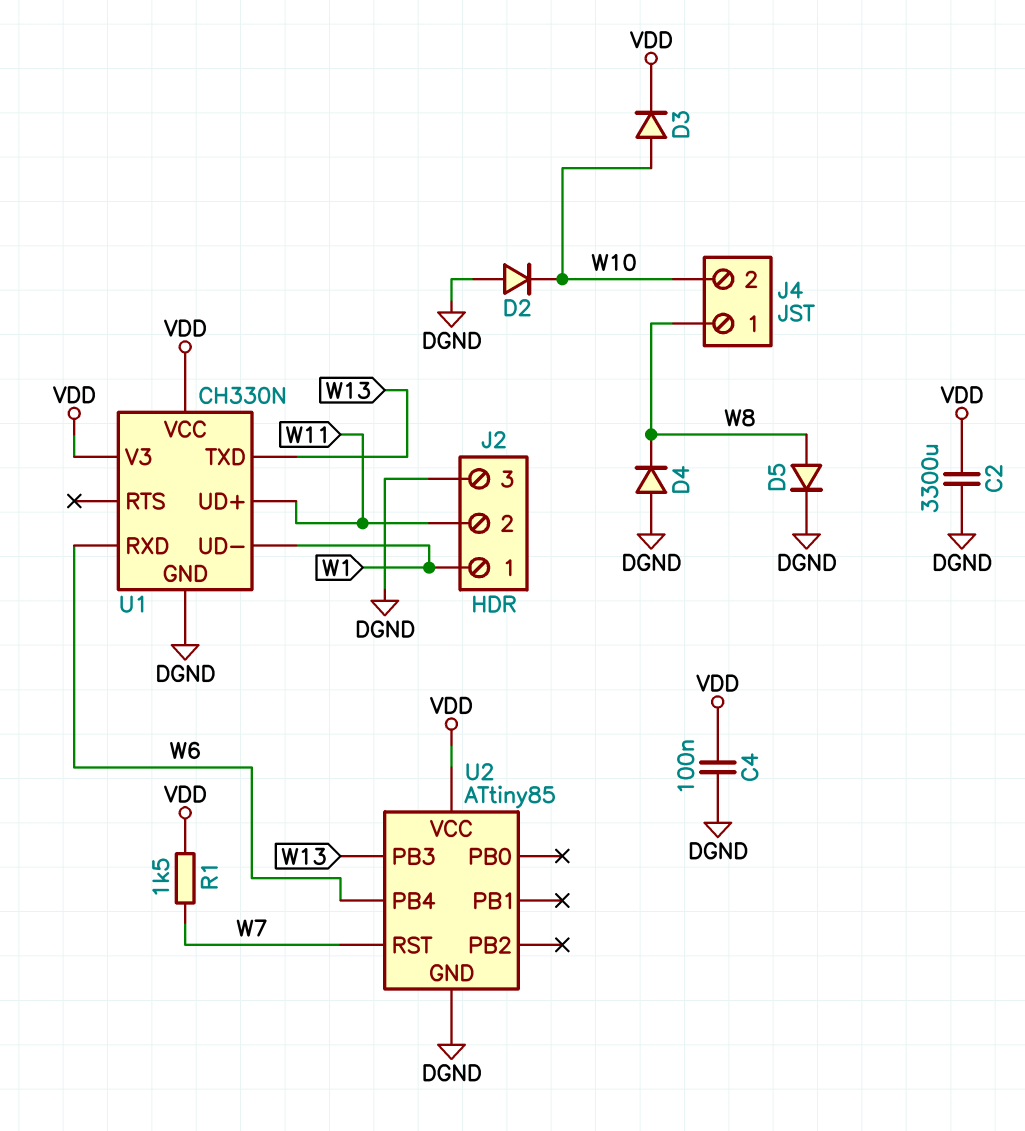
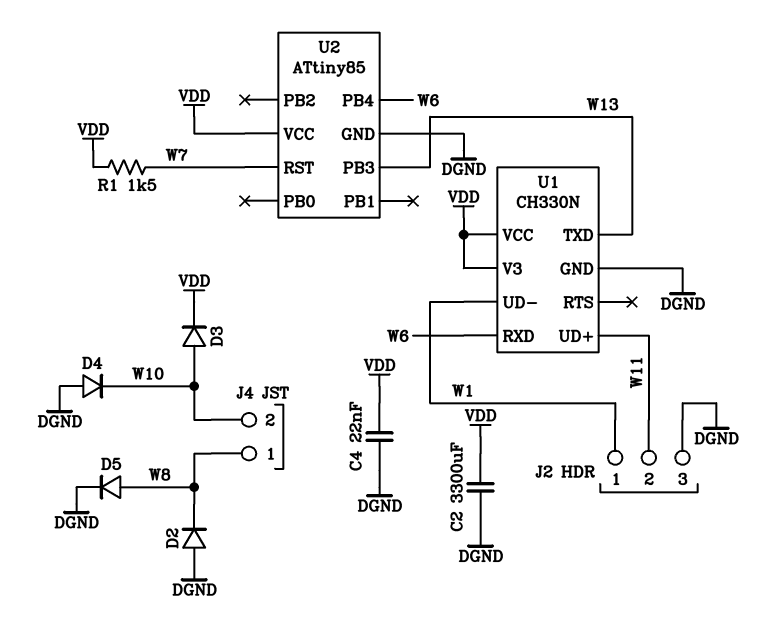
C4: 100nF (DGND, VDD) -> 22nF (DGND, VDD)
D2: diode (A DGND, K W10) -> diode (A DGND, K W8)
D4: diode (A DGND, K W8) -> diode (A DGND, K W10)

